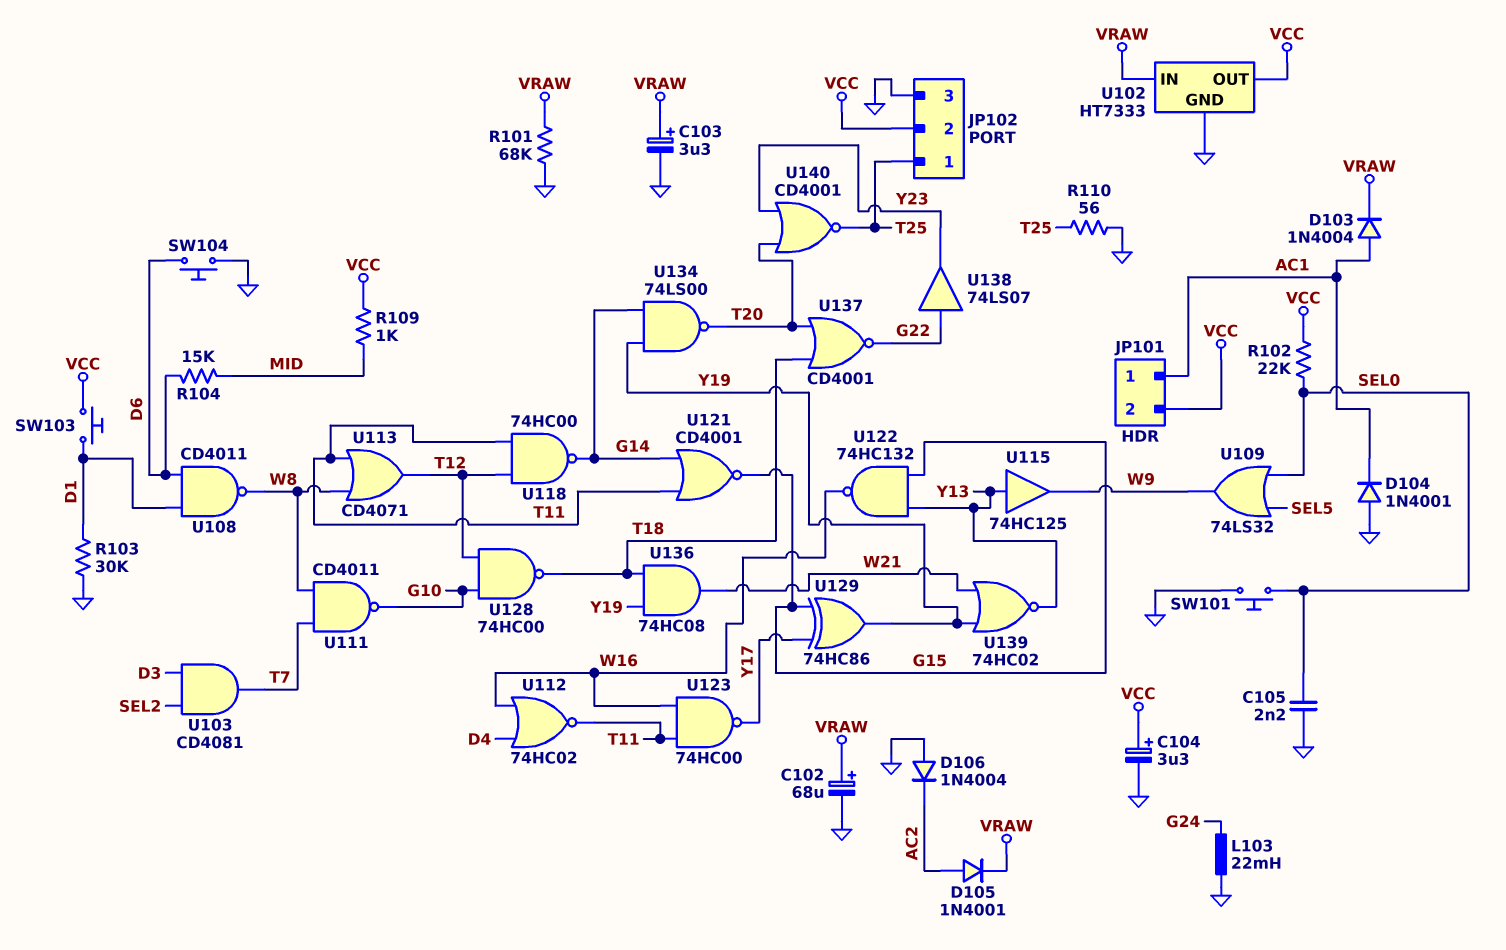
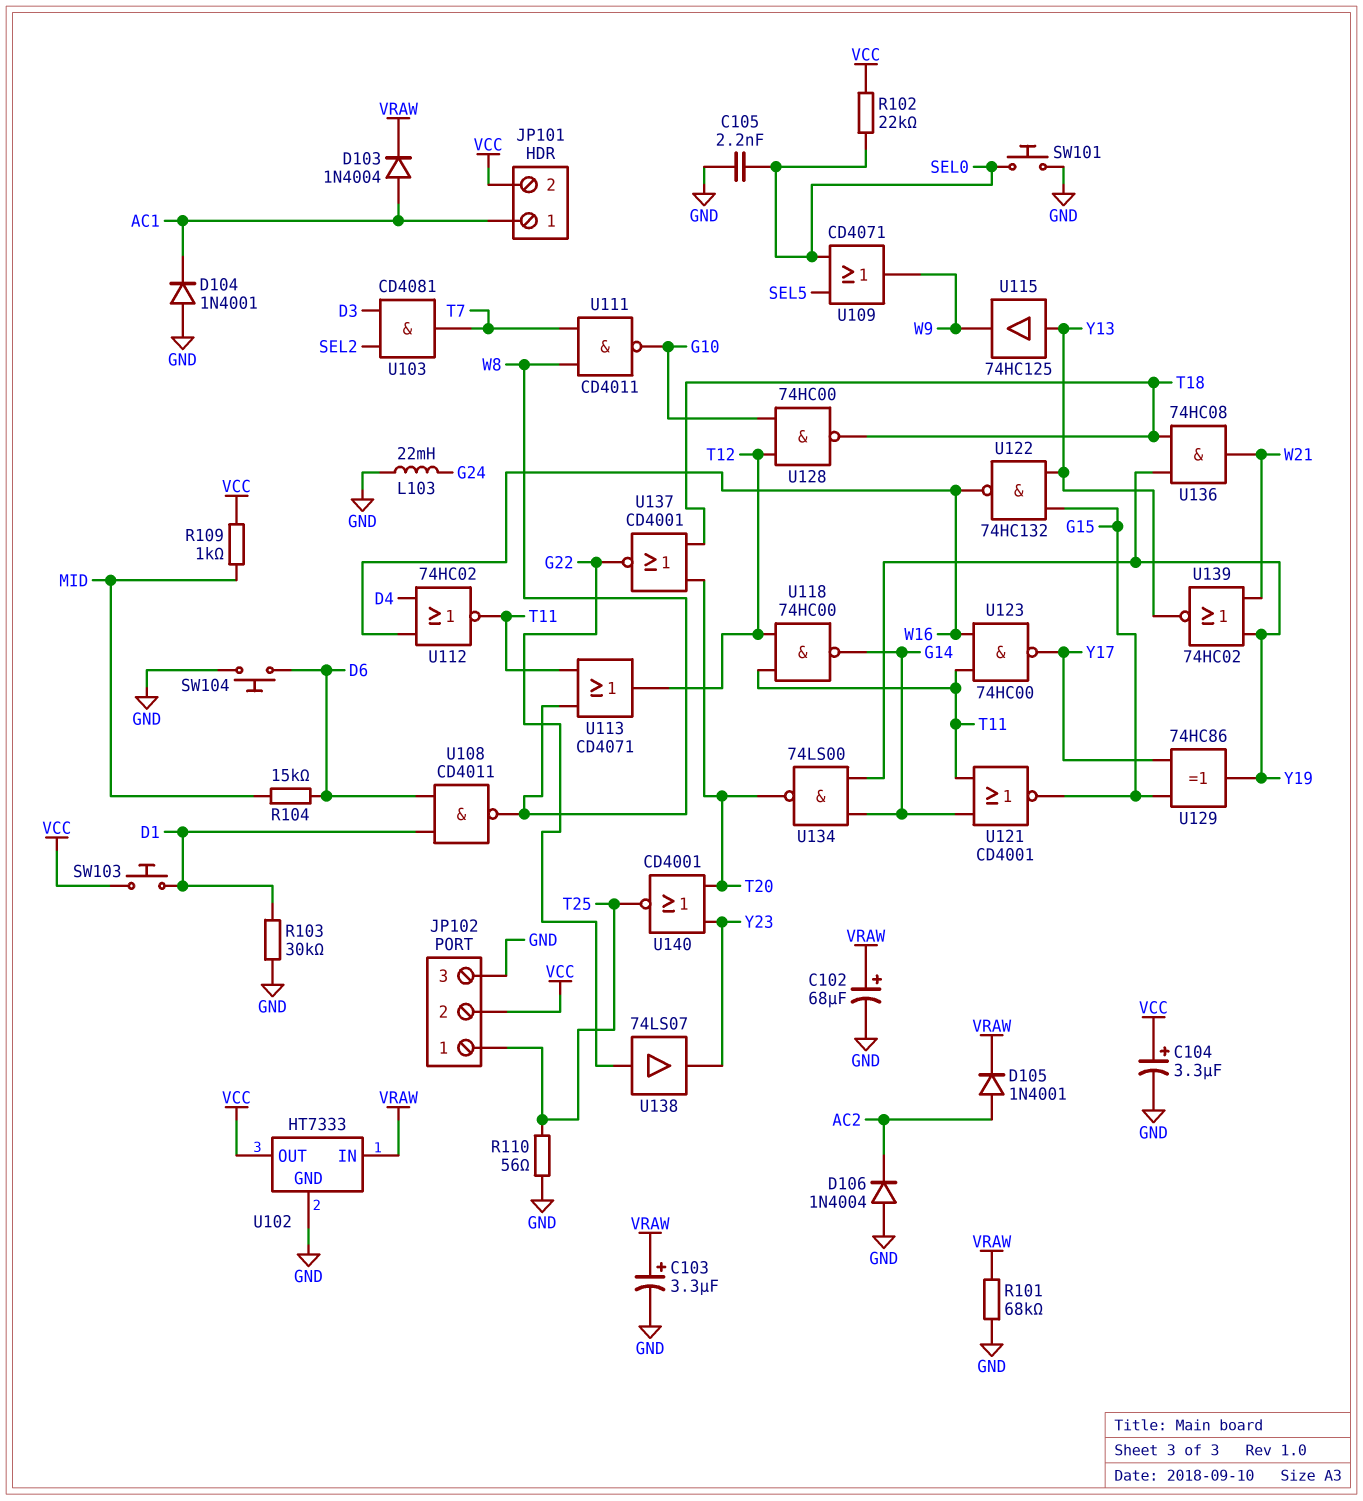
U109: OR 74LS32 (in SEL0, in SEL5, out W9) -> OR CD4071 (in SEL0, in SEL5, out W9)

